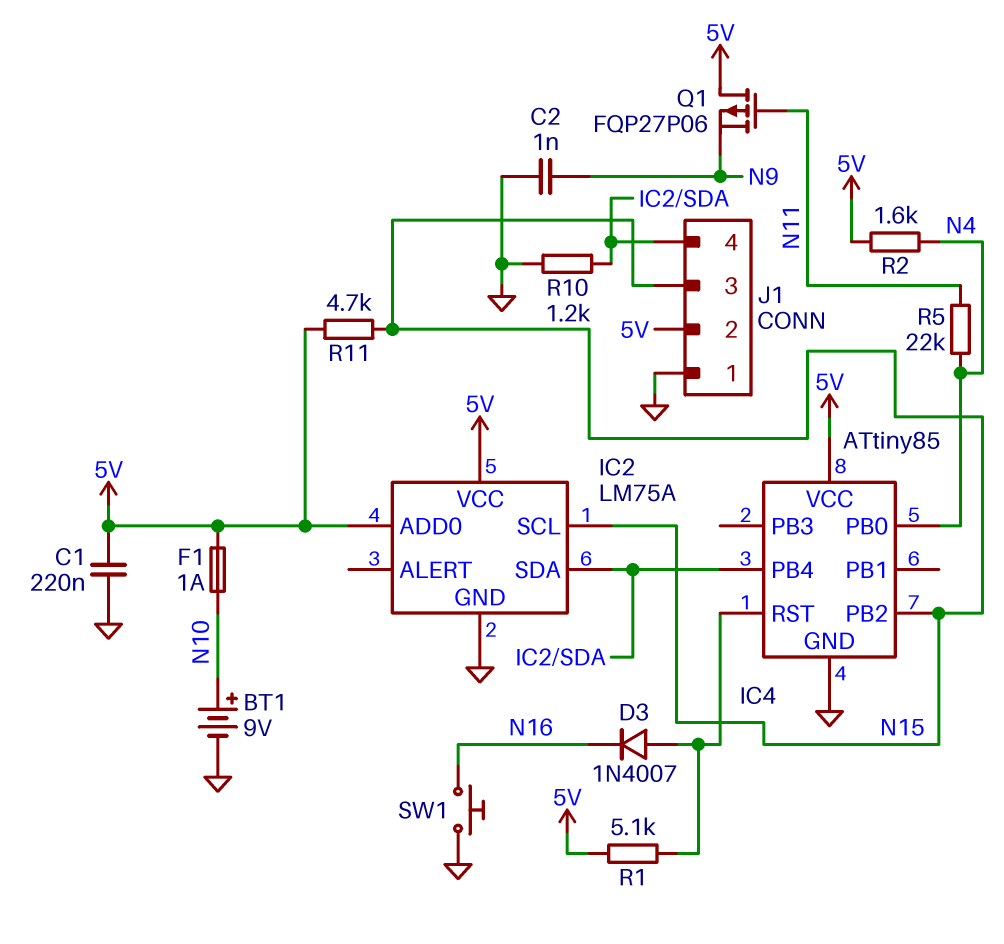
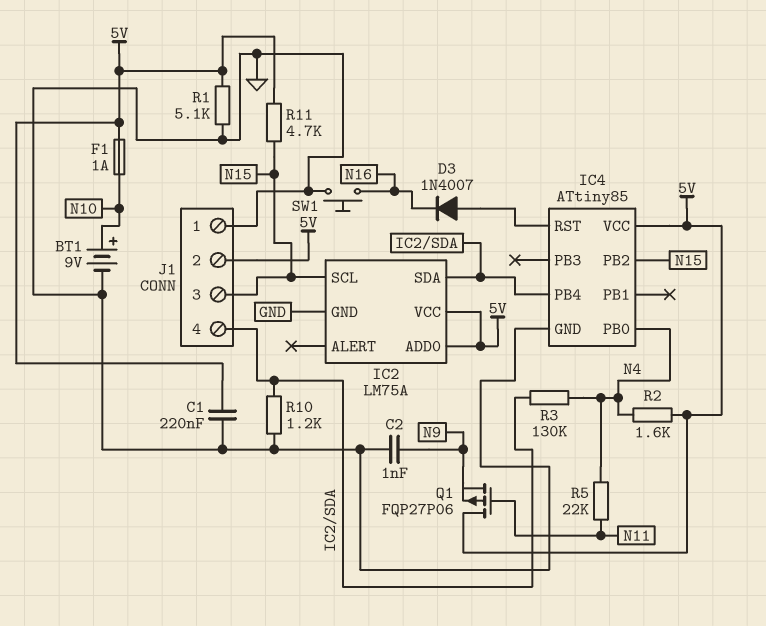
R1: 5.1k (5V, IC4/RST) -> 5.1k (5V, GND)
R3: none -> 130k (IC2/SDA, N4)

